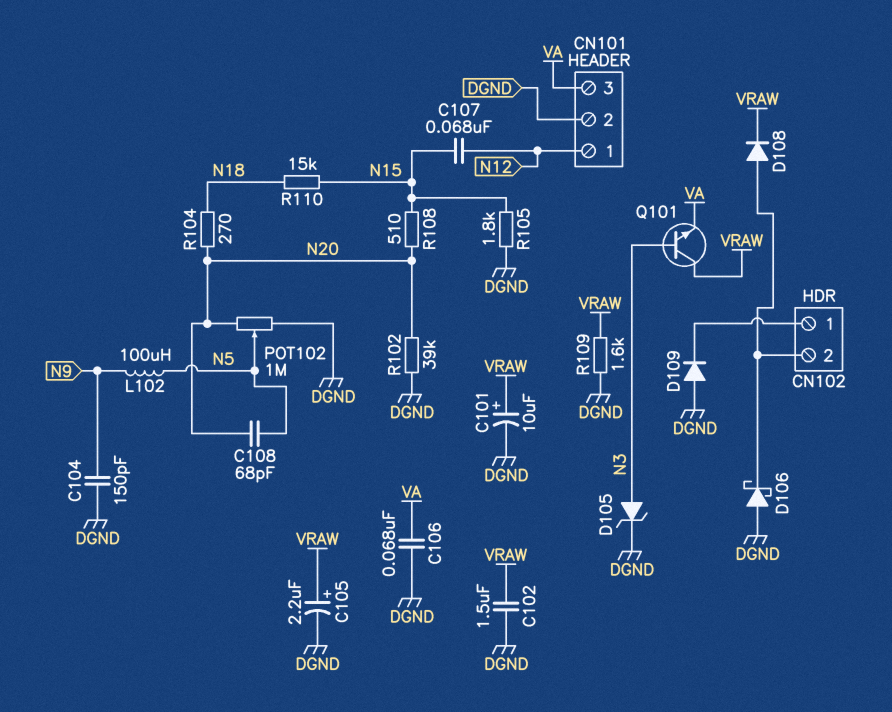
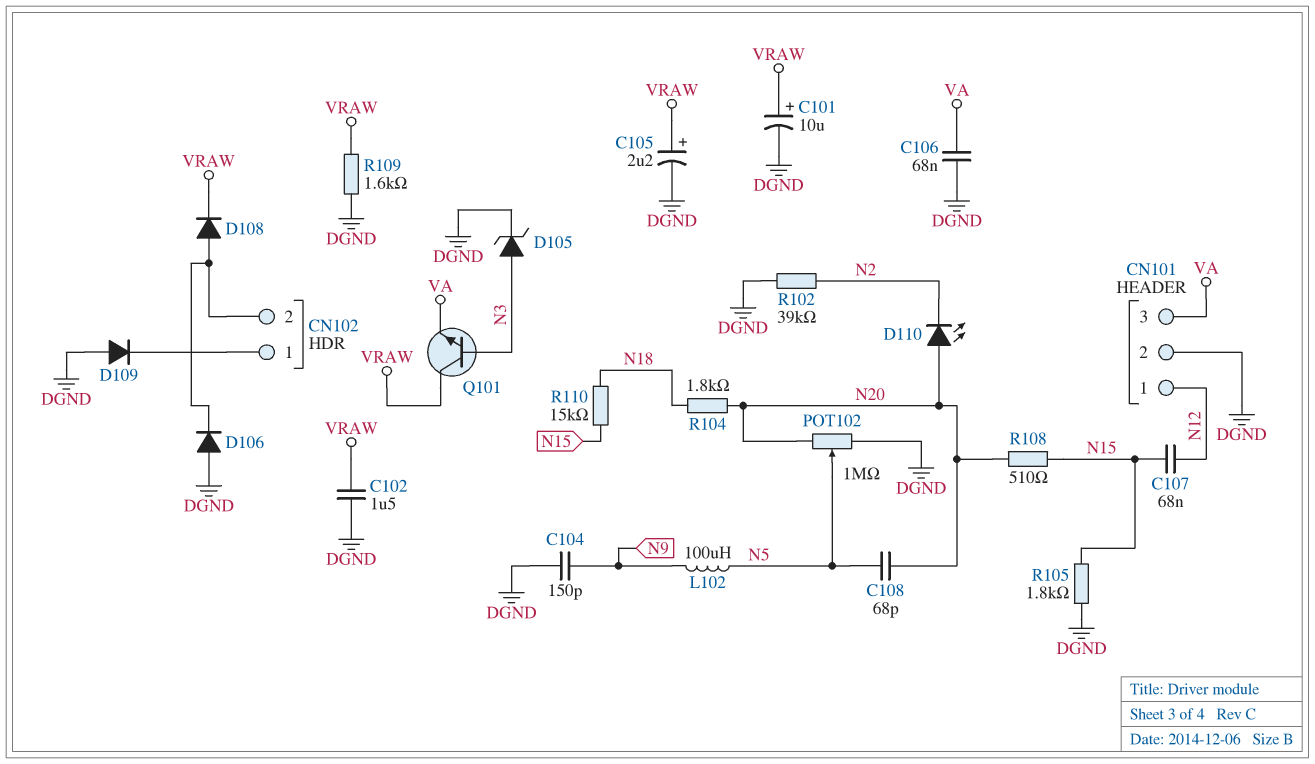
D106: schottky (A DGND, K CN102/2) -> diode (A DGND, K CN102/2)
D110: none -> LED (A N20, K N2)
R102: 39k (DGND, N20) -> 39k (DGND, N2)
R104: 270 (N18, N20) -> 1.8k (N18, N20)

